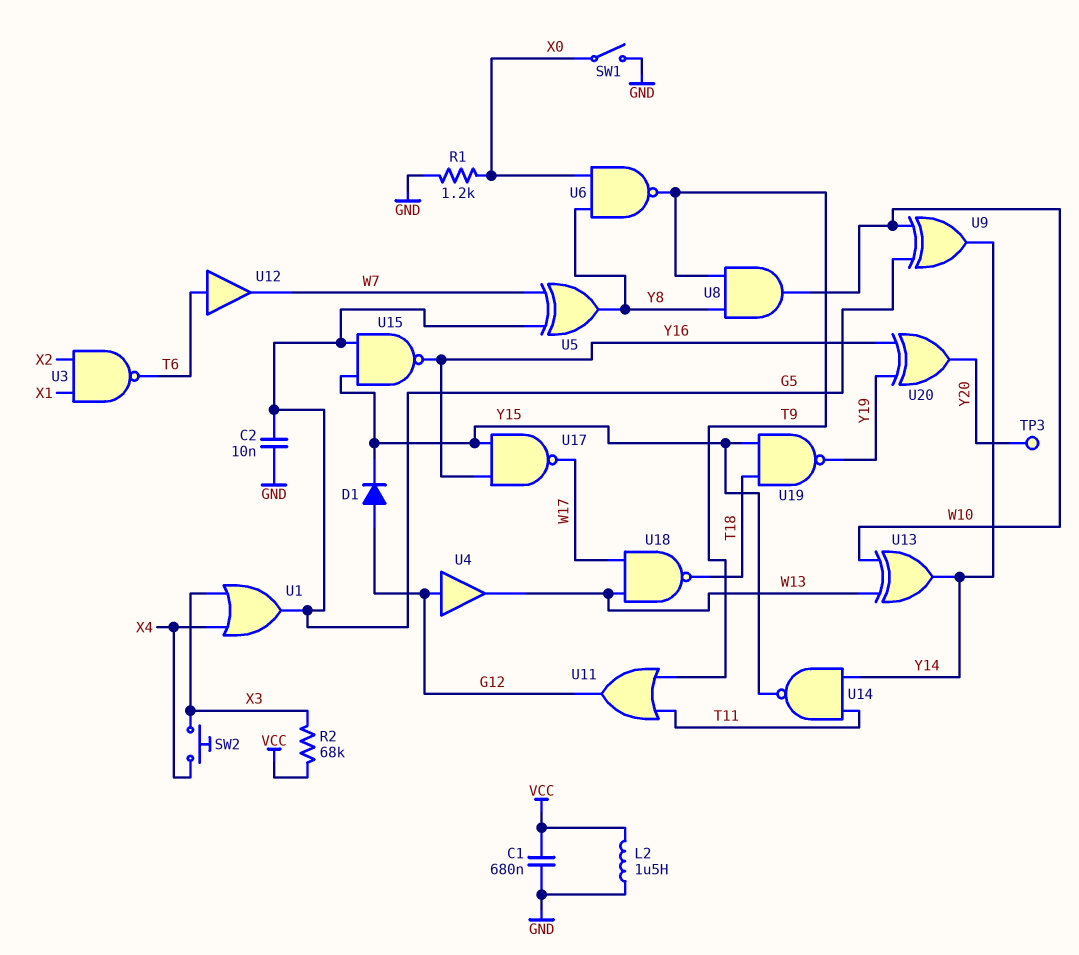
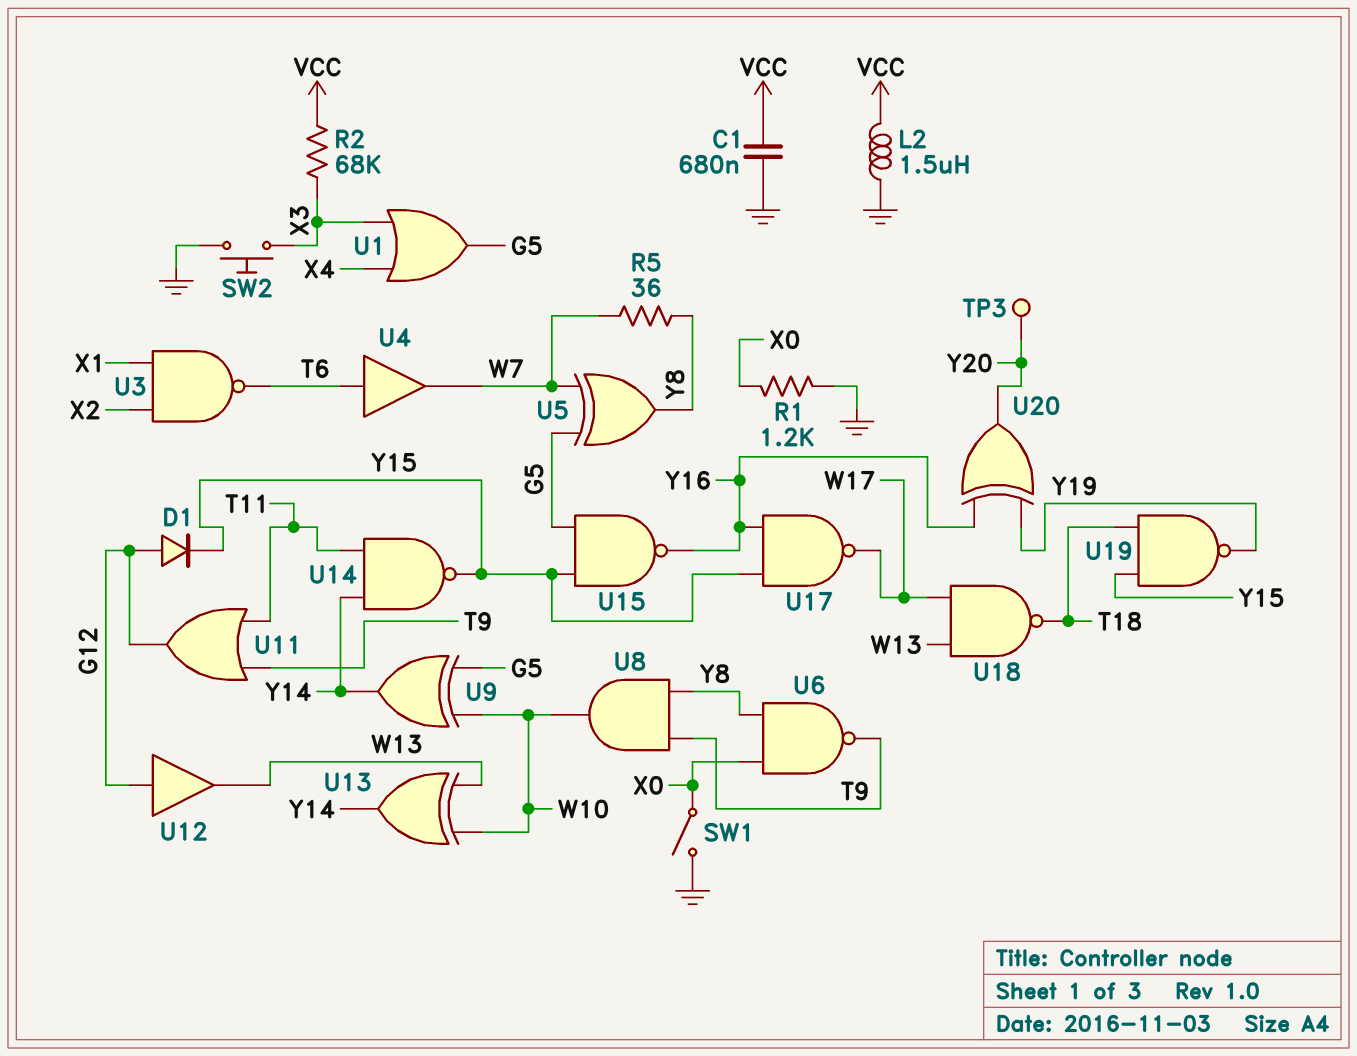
C2: 10nF (G5, GND) -> none
R5: none -> 36 (W7, Y8)
SW2: button (X3, X4) -> button (GND, X3)
U4: buffer (in G12, out W13) -> buffer (in T6, out W7)
U12: buffer (in T6, out W7) -> buffer (in G12, out W13)

